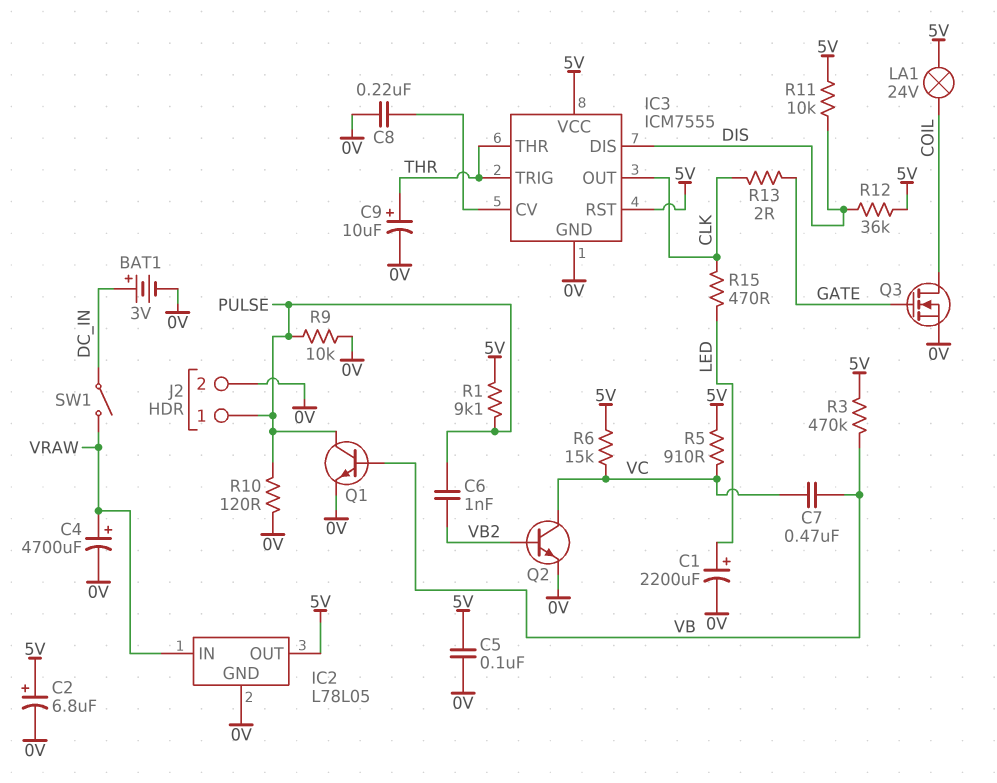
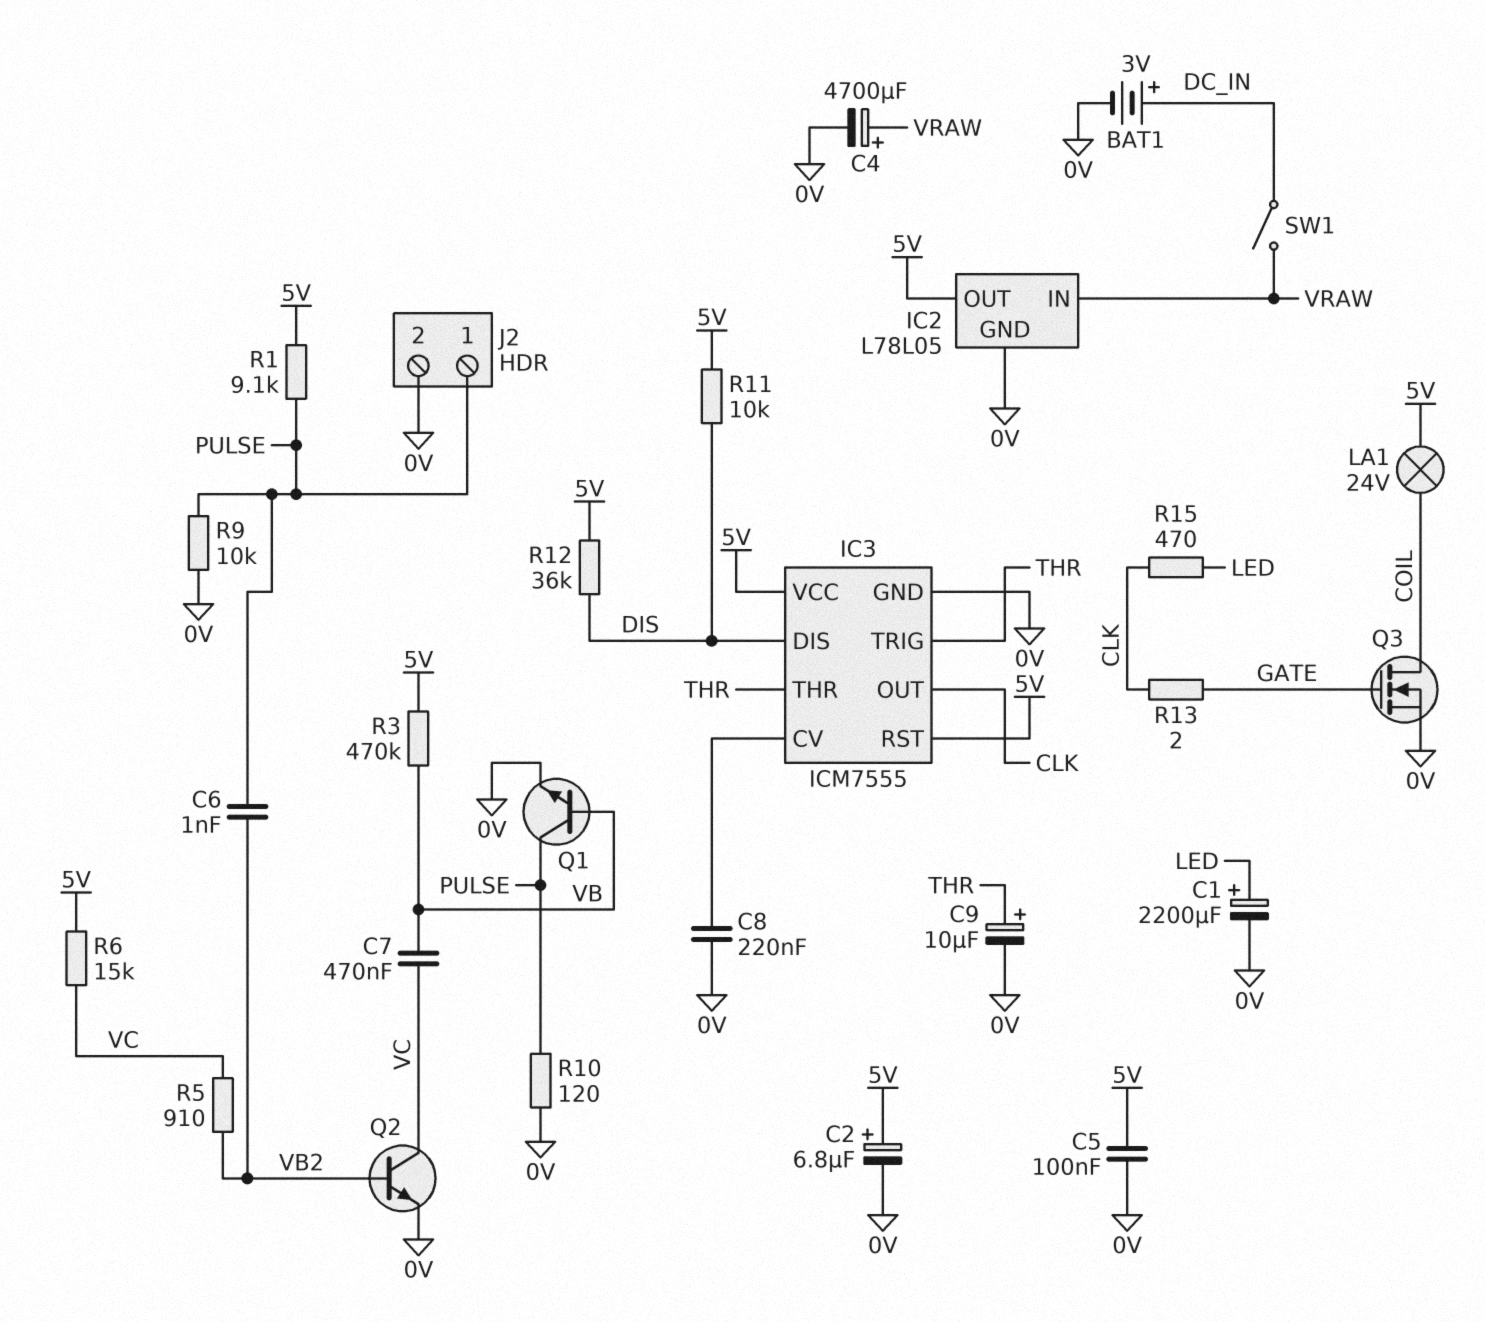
R5: 910 (5V, VC) -> 910 (VB2, VC)

